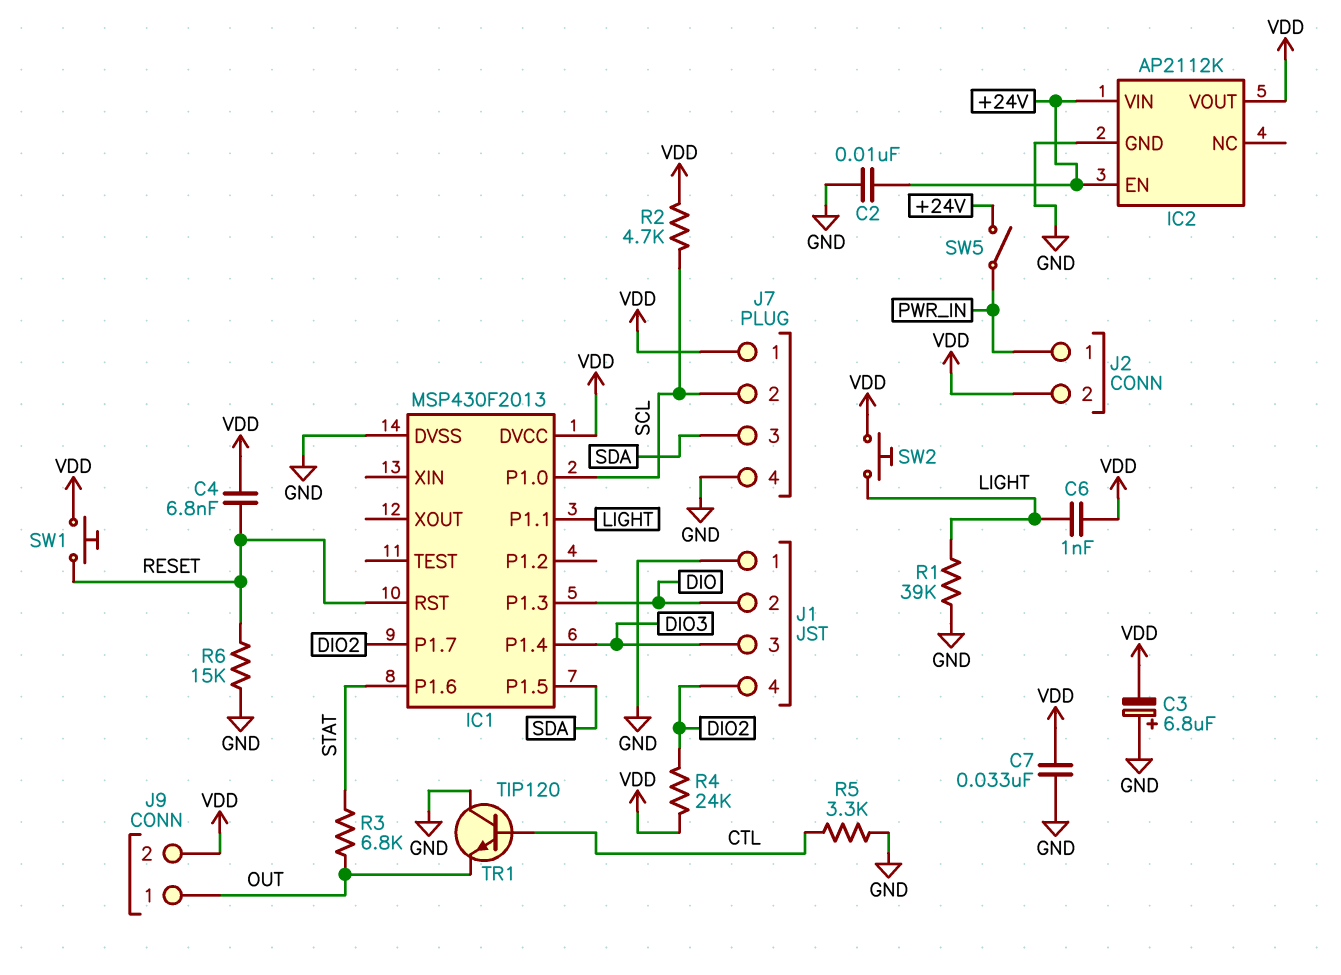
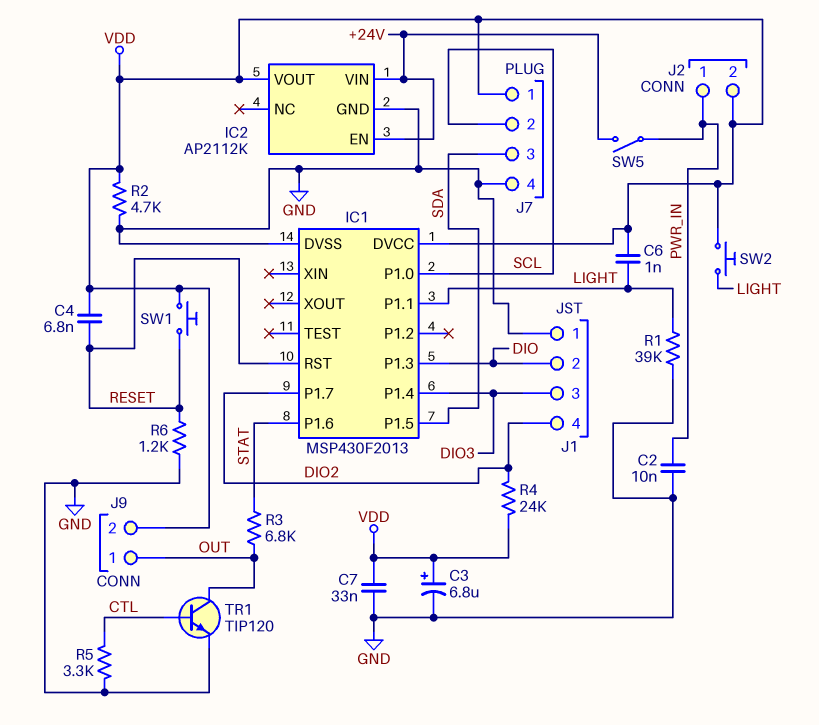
C2: 10nF (+24V, GND) -> 10nF (GND, PWR_IN)
C3: 6.8uF (plus GND, minus VDD) -> 6.8uF (plus VDD, minus GND)
R2: 4.7k (SCL, VDD) -> 4.7k (GND, VDD)
R6: 15k (GND, RESET) -> 1.2k (GND, RESET)
TR1: NPN TIP120 (B CTL, C GND, E OUT) -> NPN TIP120 (B CTL, C OUT, E GND)

